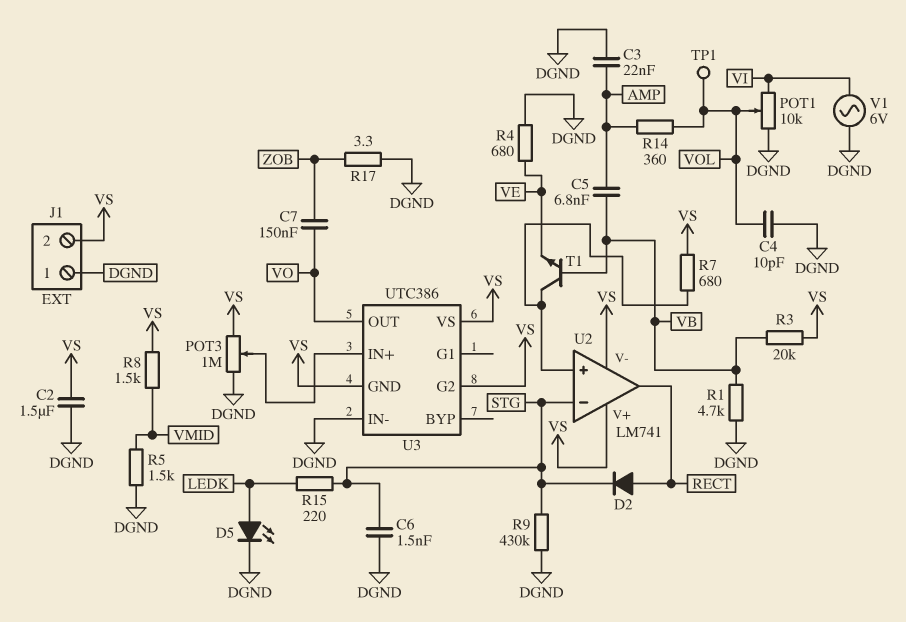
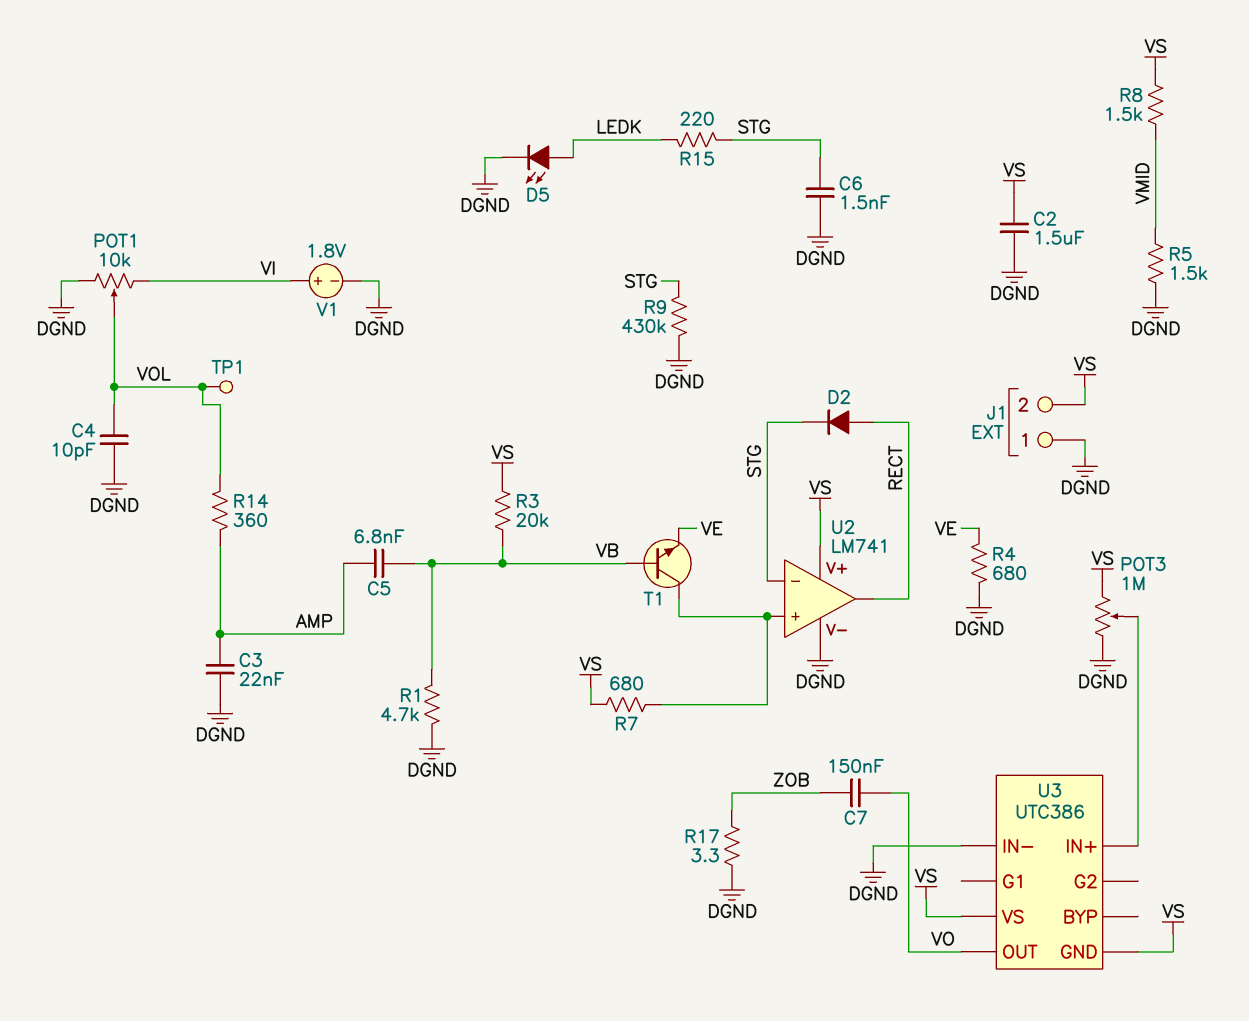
U2 pin V-: VS -> DGND
U3 pin G2: VS -> none
V1: AC 6V (DGND, VI) -> 1.8V (plus VI, minus DGND)

